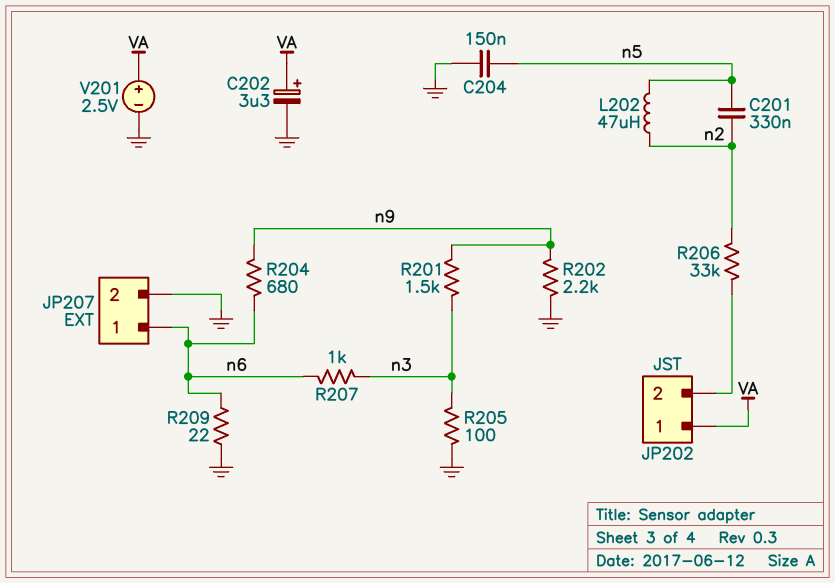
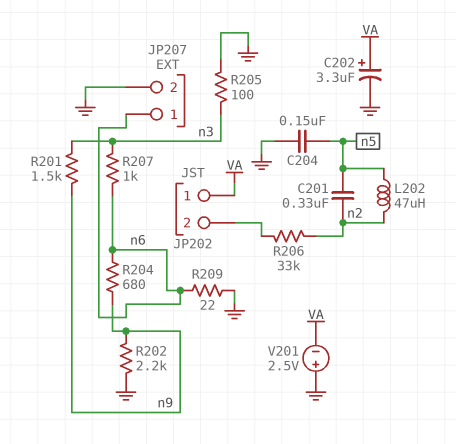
V201: 2.5V (plus VA, minus GND) -> 2.5V (plus GND, minus VA)

